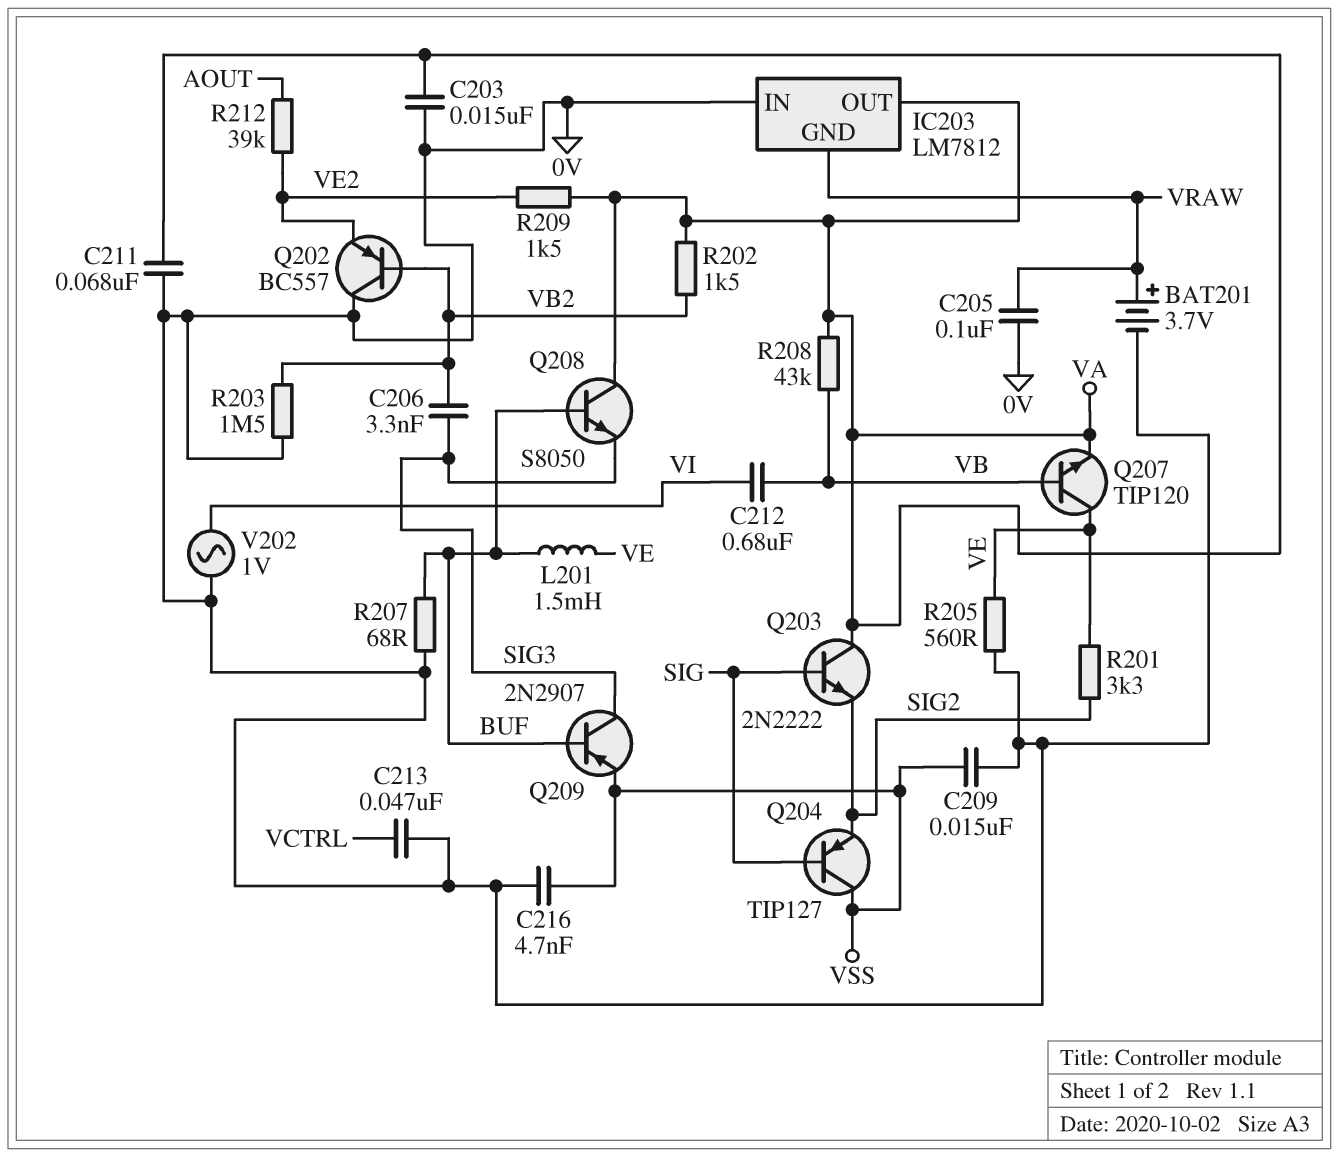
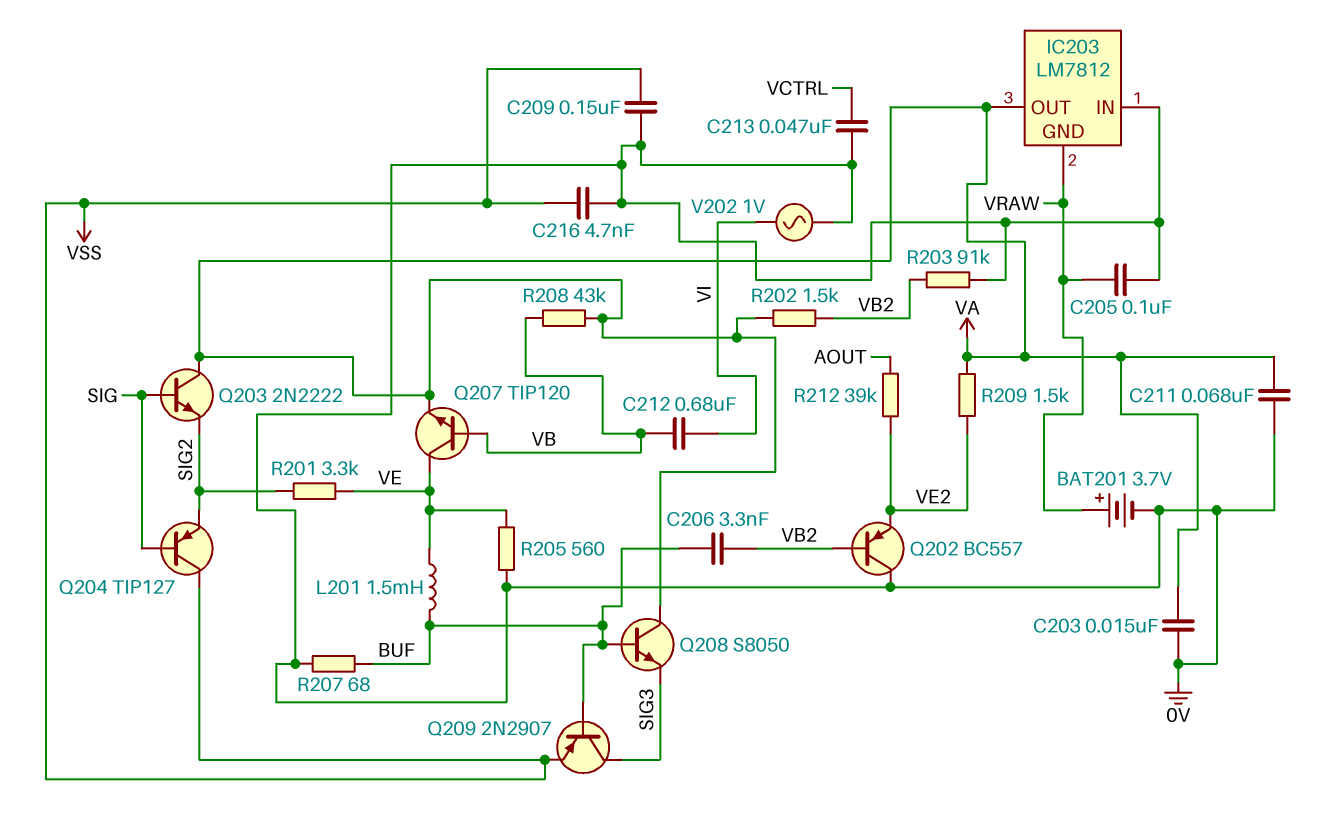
C206: 3.3nF (SIG3, VB2) -> 3.3nF (BUF, VB2)
C209: 15nF (0V, VSS) -> 150nF (0V, VSS)
R203: 1.5M (0V, VB2) -> 91k (0V, VB2)

